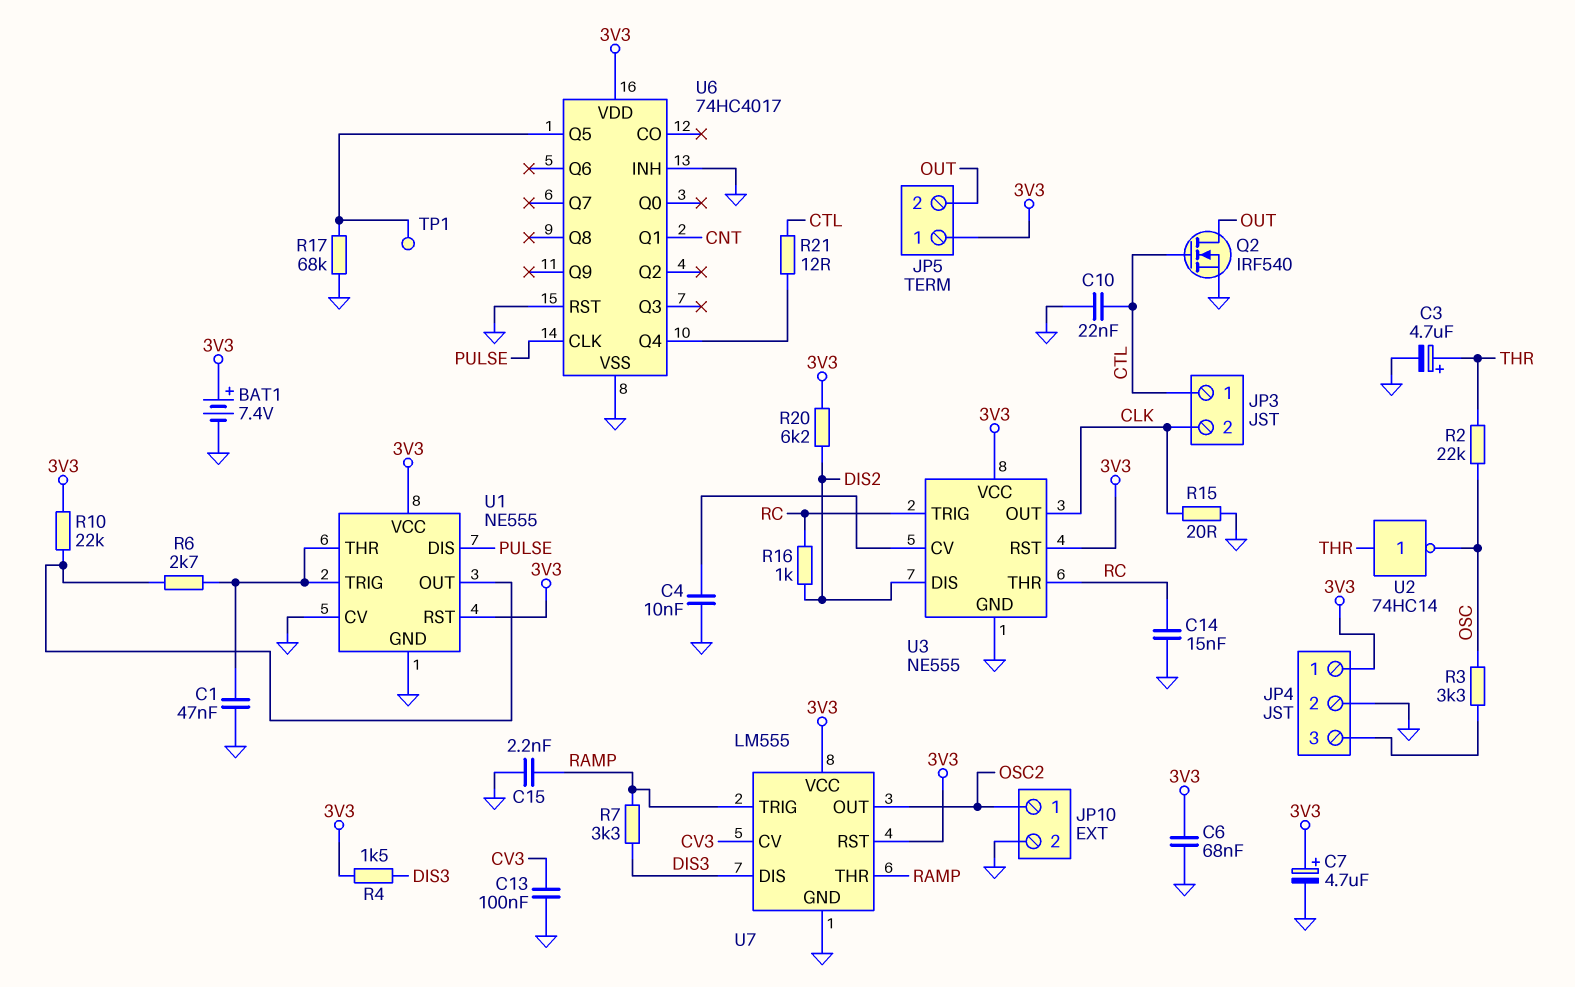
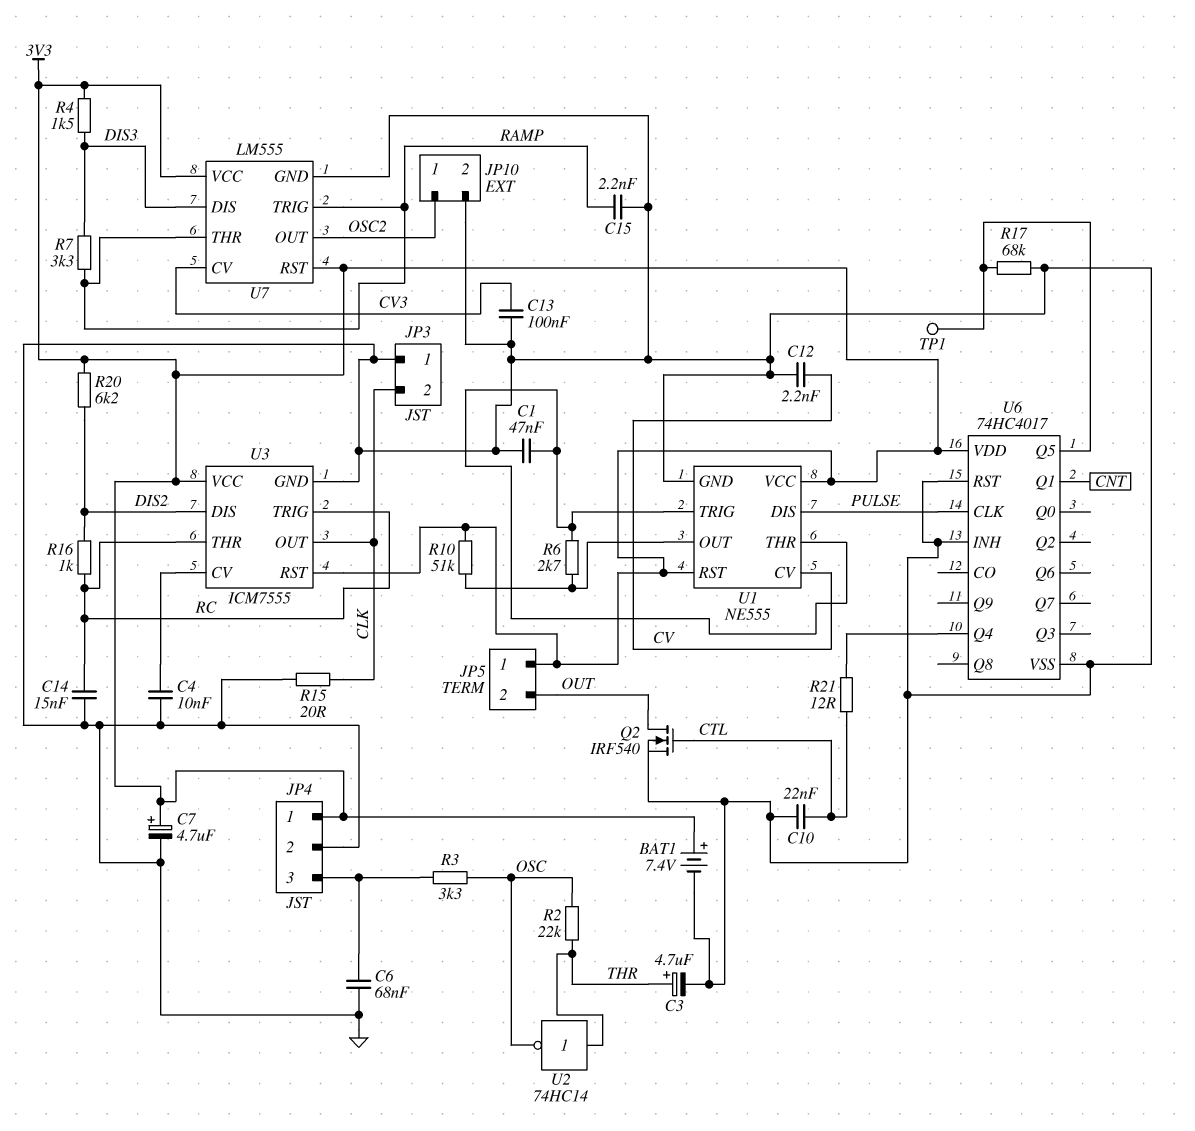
C6: 68nF (3V3, GND) -> 68nF (GND, JP4/3)
C12: none -> 2.2nF (CV, GND)
JP3 pin 1: CTL -> GND
R10: 22k (3V3, U1/OUT) -> 51k (3V3, U1/OUT)
U1 pin CV: GND -> CV
U3: NE555 -> ICM7555

